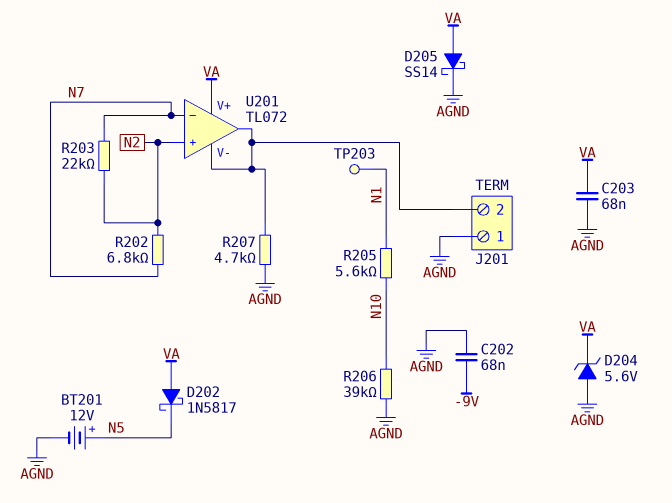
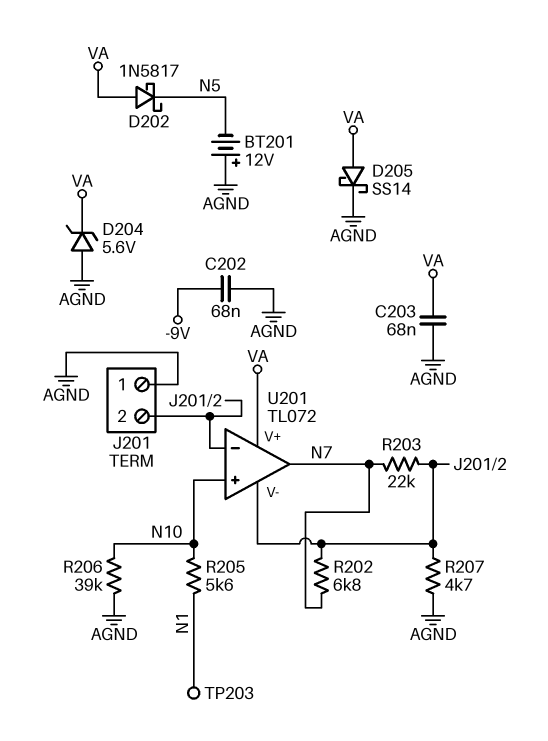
BT201: 12V (plus N5, minus AGND) -> 12V (plus AGND, minus N5)
R202: 6.8k (N2, N7) -> 6.8k (J201/2, N7)
R203: 22k (N2, N7) -> 22k (J201/2, N7)
U201 pin in+: N2 -> N10
U201 pin in-: N7 -> J201/2
U201 pin out: J201/2 -> N7

